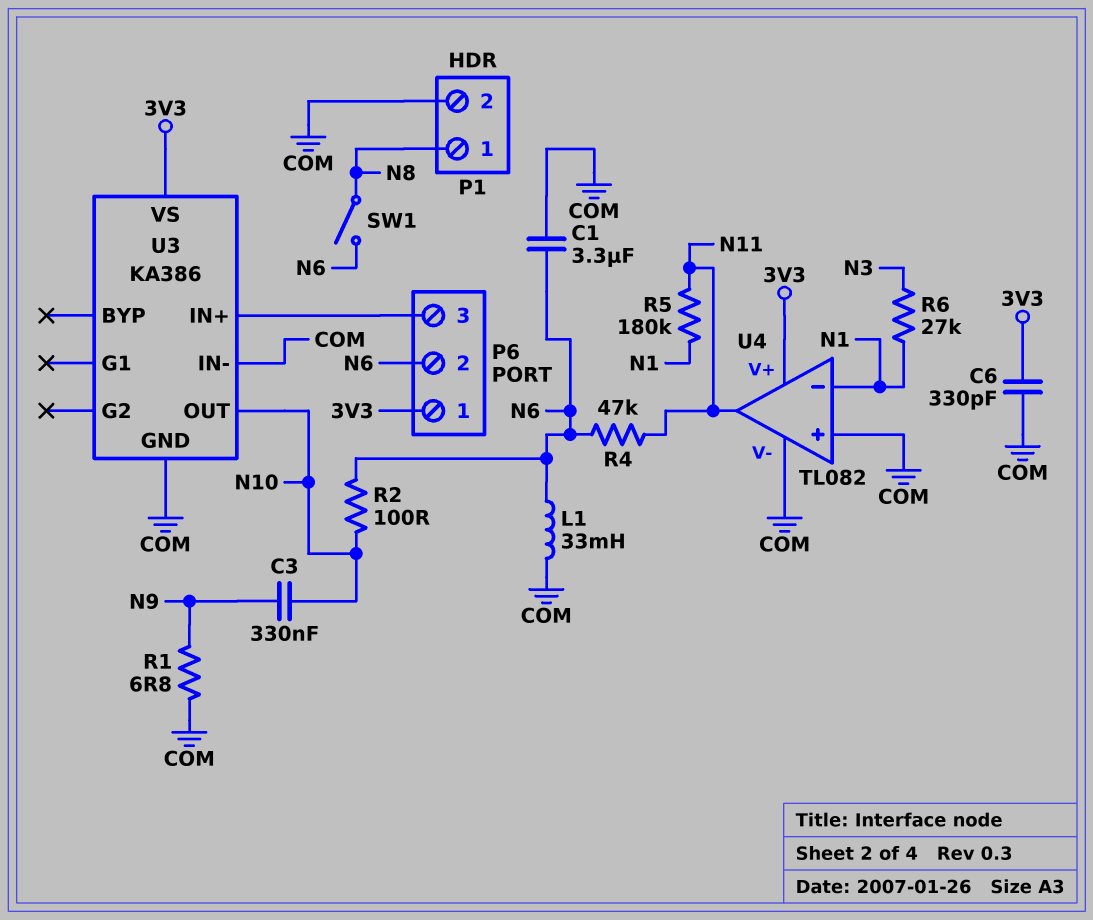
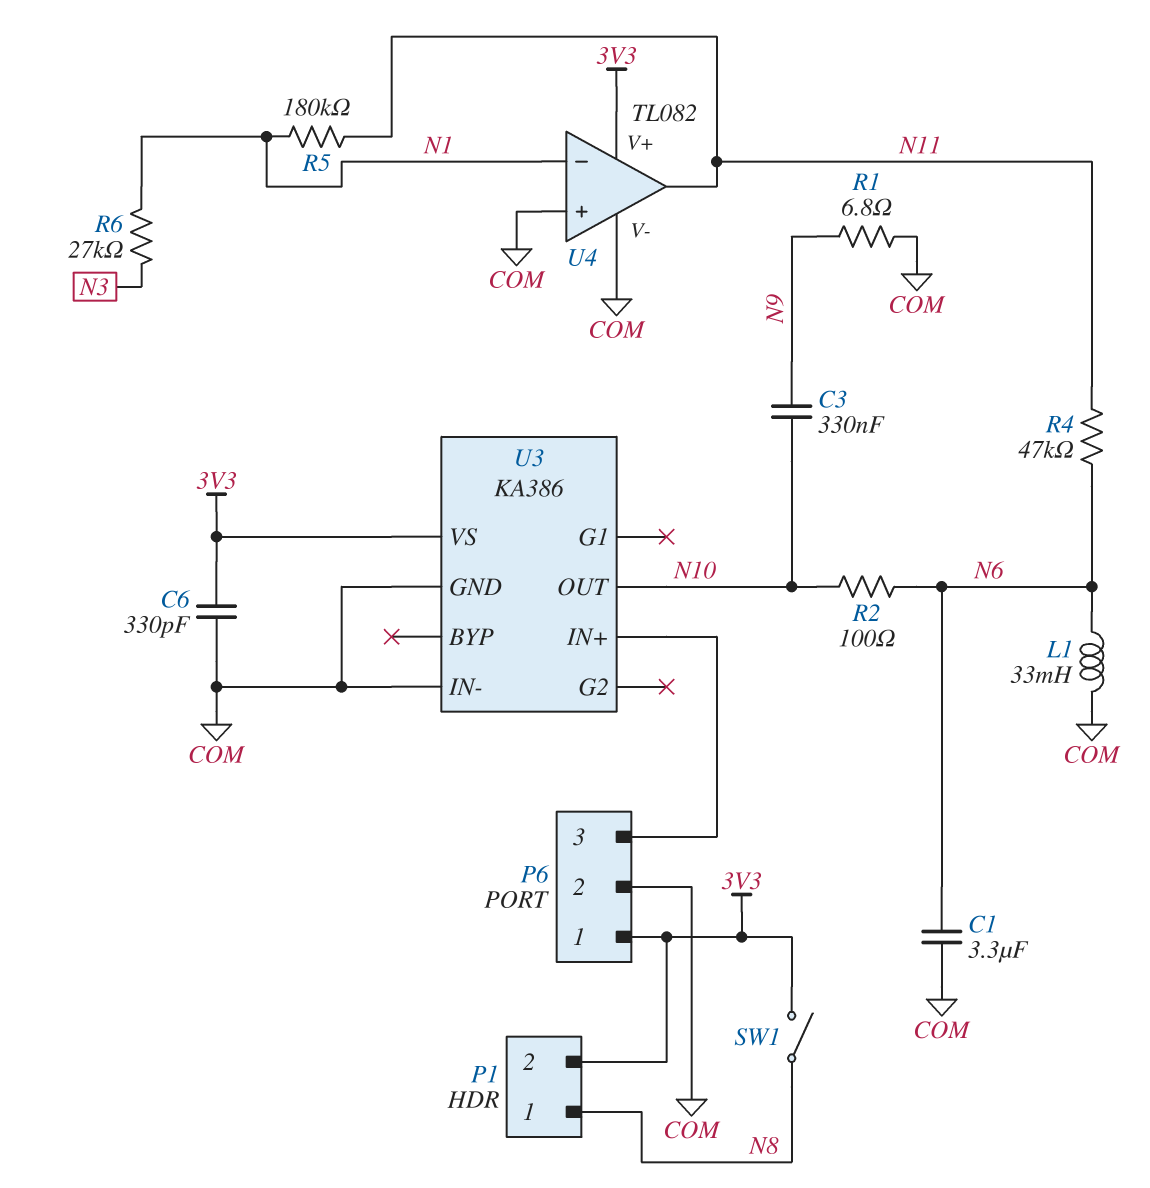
P1 pin 2: COM -> 3V3
P6 pin 2: N6 -> COM
SW1: switch (N6, N8) -> switch (3V3, N8)

